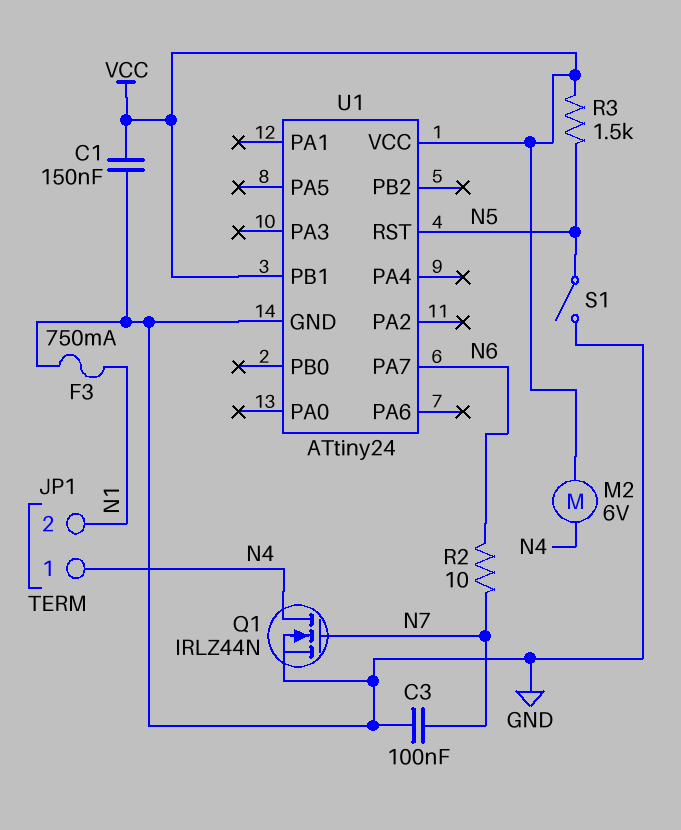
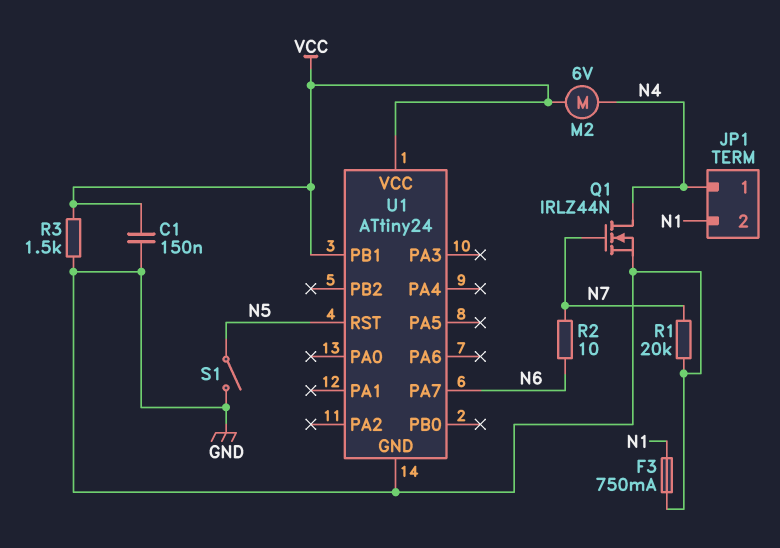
C3: 100nF (GND, N7) -> none
R1: none -> 20k (GND, N7)
R3: 1.5k (N5, VCC) -> 1.5k (GND, VCC)

